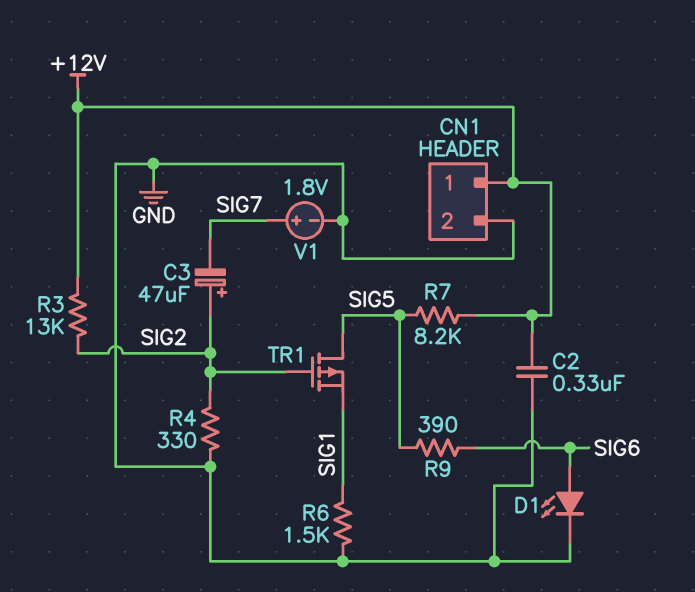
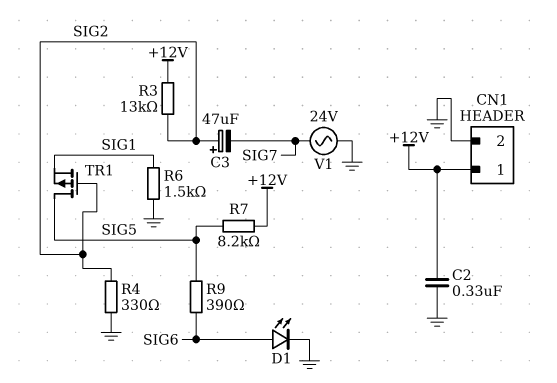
V1: 1.8V (plus SIG7, minus GND) -> AC 24V (GND, SIG7)

